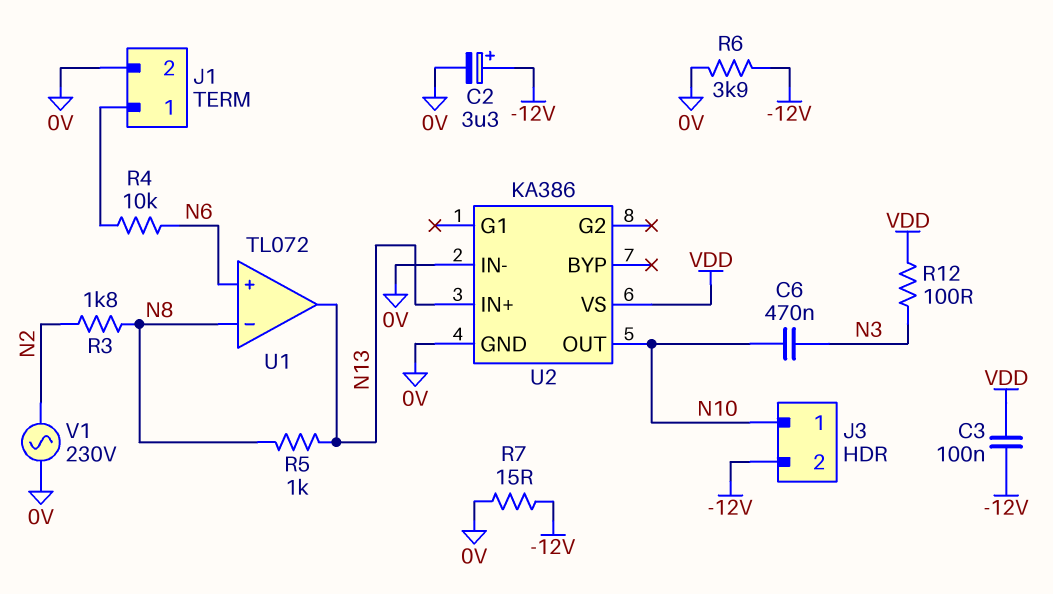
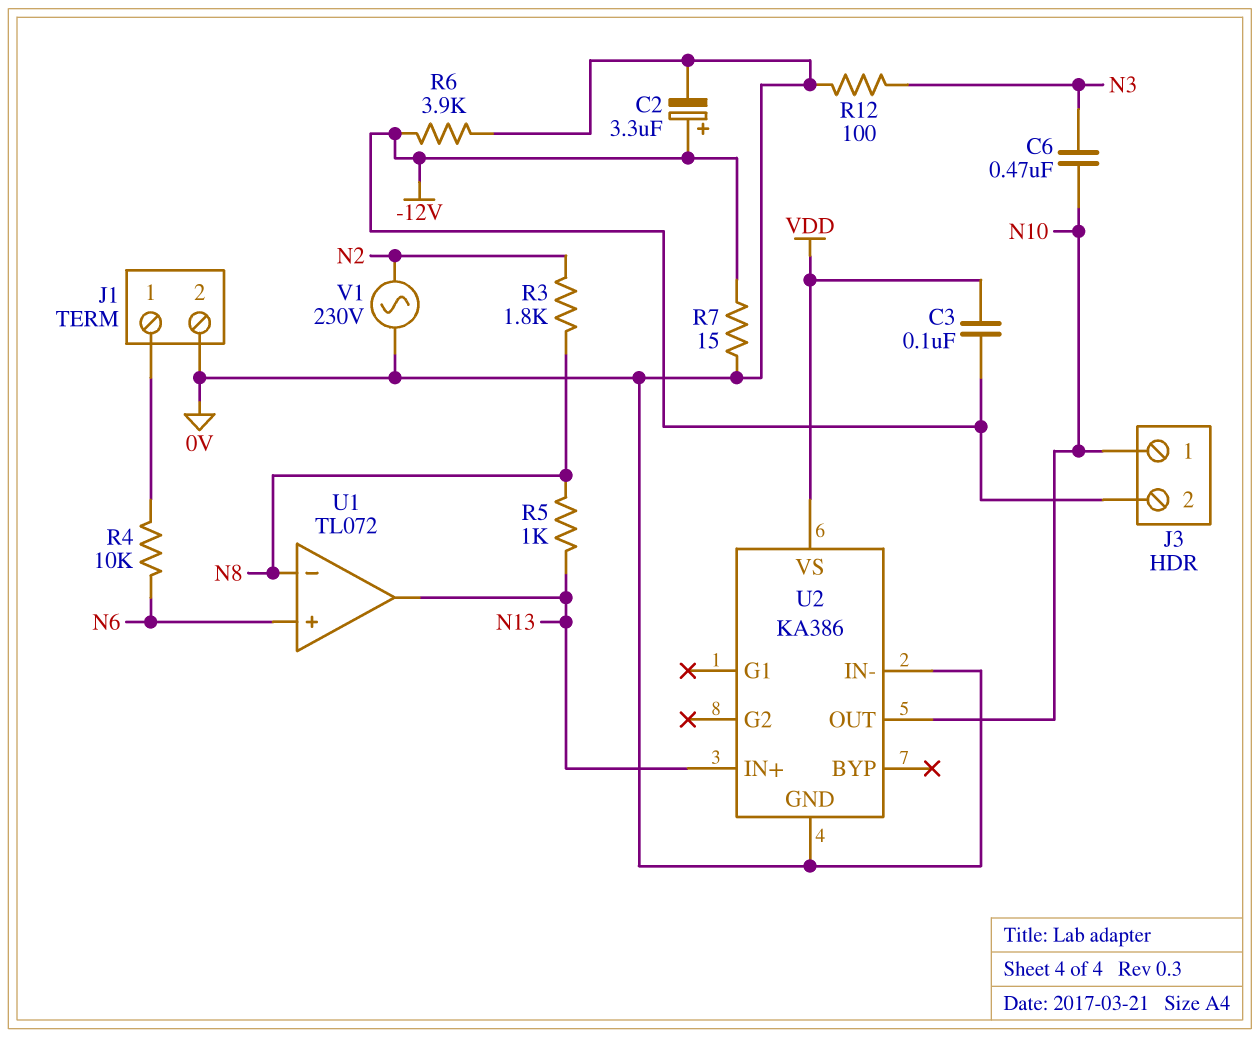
R12: 100 (N3, VDD) -> 100 (0V, N3)

